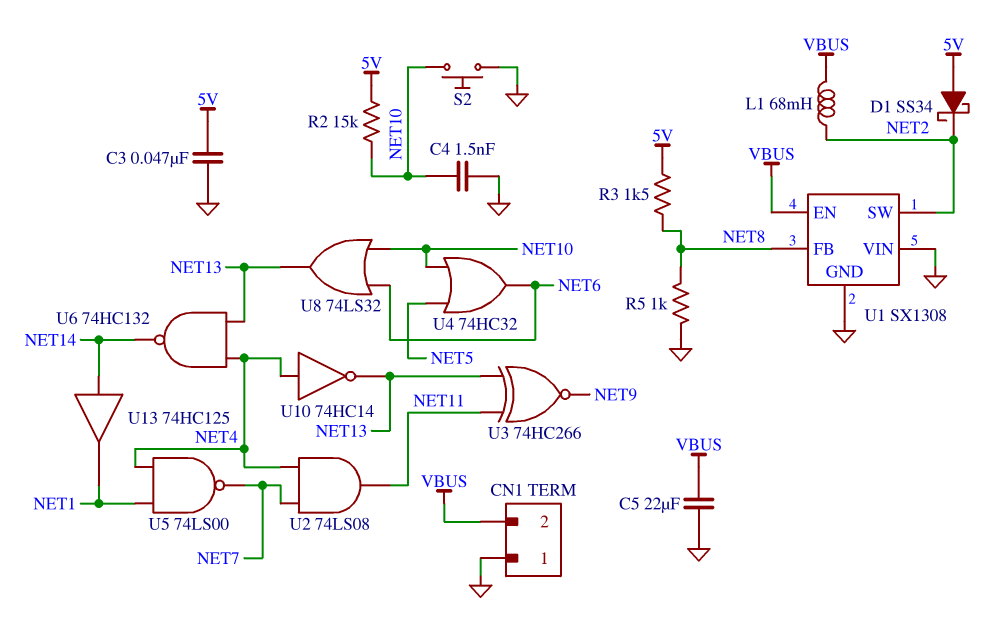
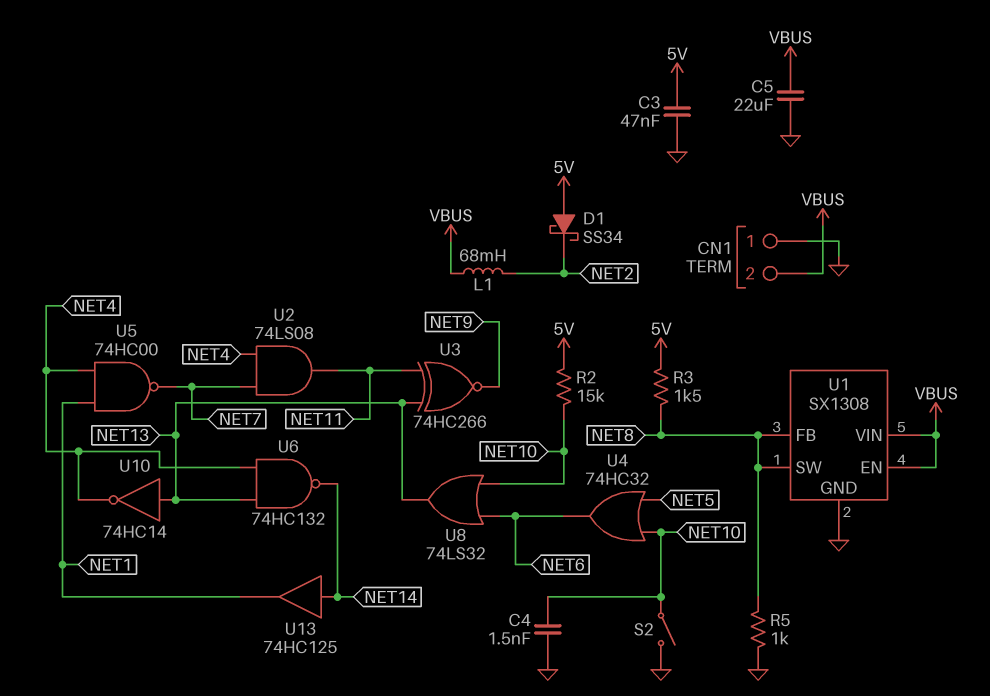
S2: button (GND, NET10) -> switch (GND, NET10)
U1 pin SW: NET2 -> NET8
U1 pin VIN: GND -> VBUS
U5: NAND 74LS00 (in NET1, in NET4, out NET7) -> NAND 74HC00 (in NET1, in NET4, out NET7)
U10: NOT 74HC14 (in NET4, out NET13) -> NOT 74HC14 (in NET13, out NET4)

